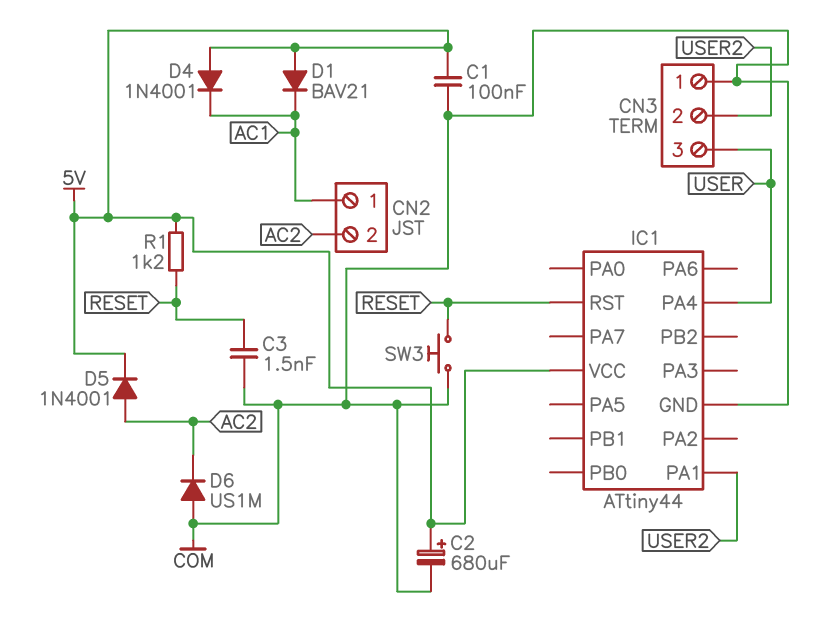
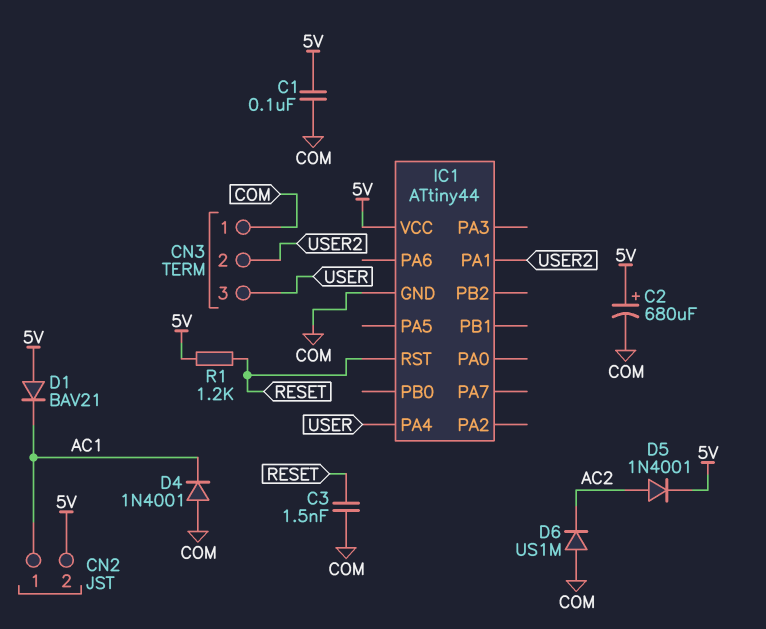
CN2 pin 2: AC2 -> 5V
D4: diode 1N4001 (A 5V, K AC1) -> diode 1N4001 (A COM, K AC1)
SW3: button (COM, RESET) -> none

